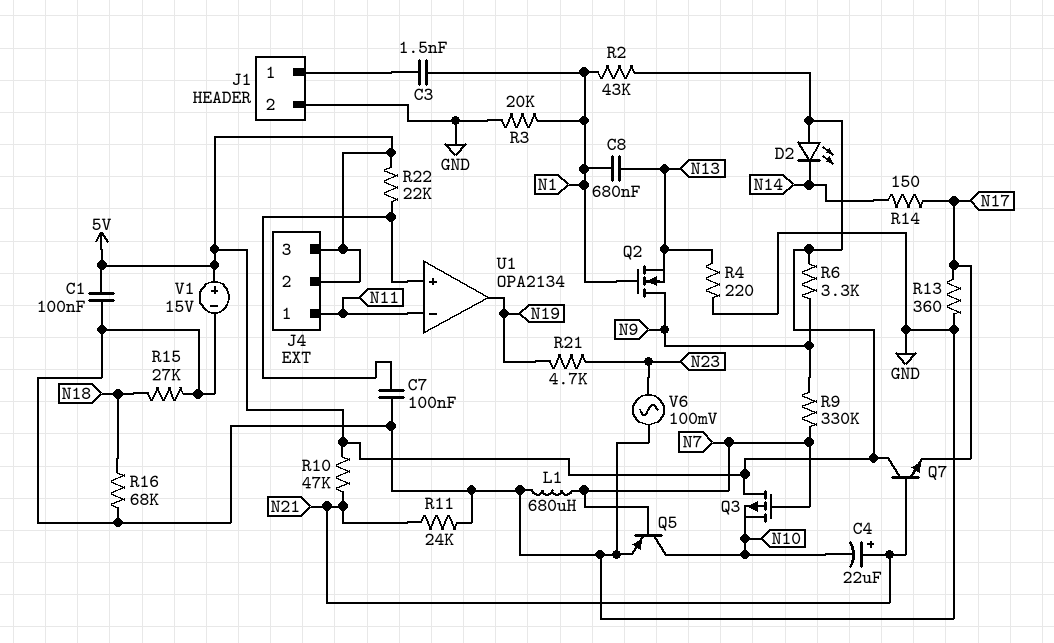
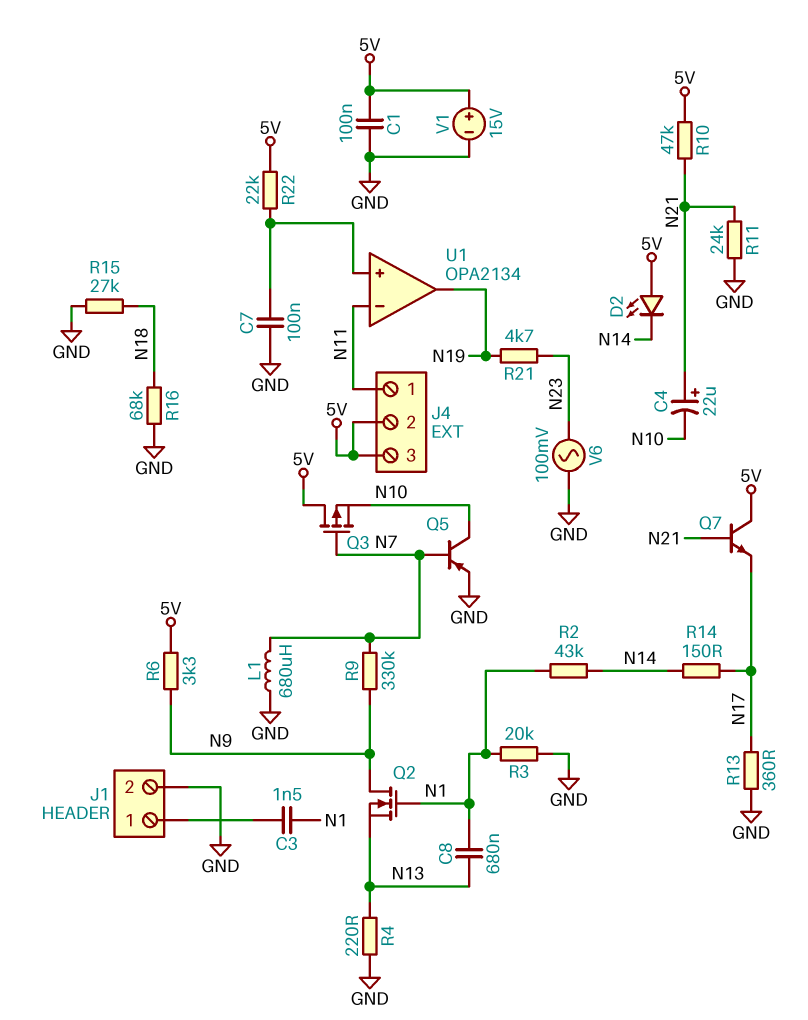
R2: 43k (5V, N1) -> 43k (N1, N14)

